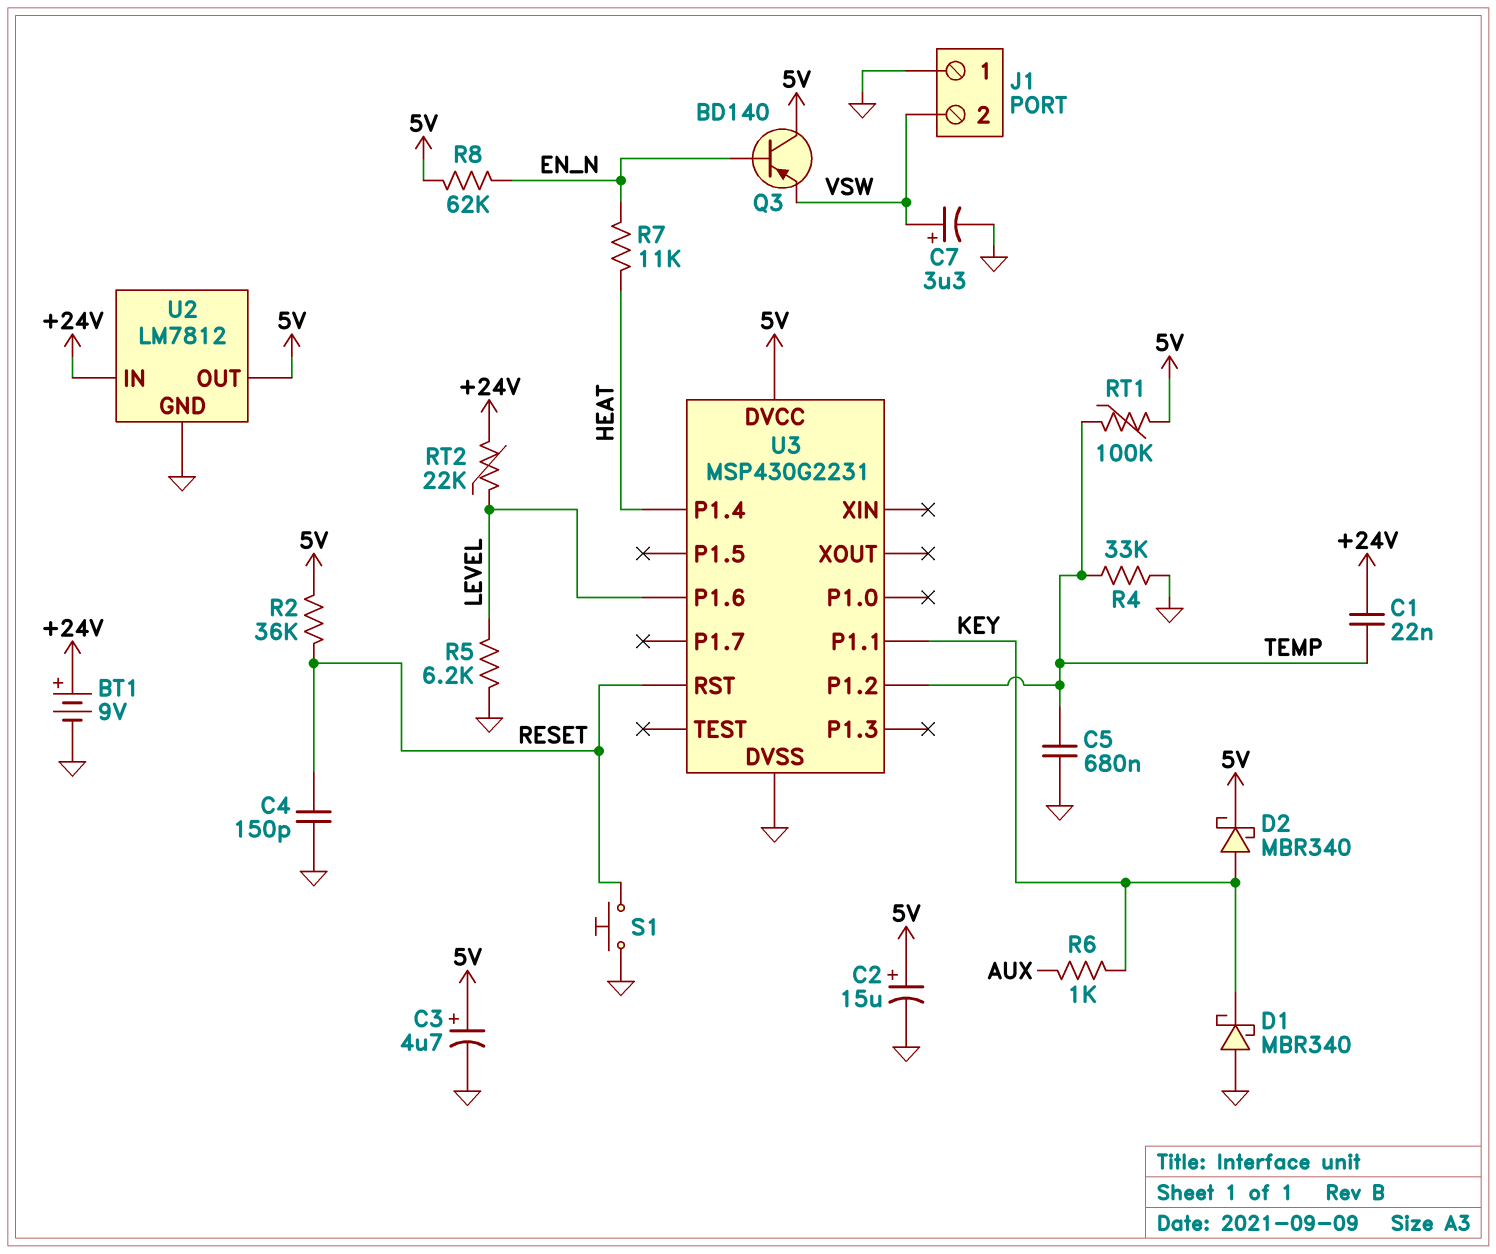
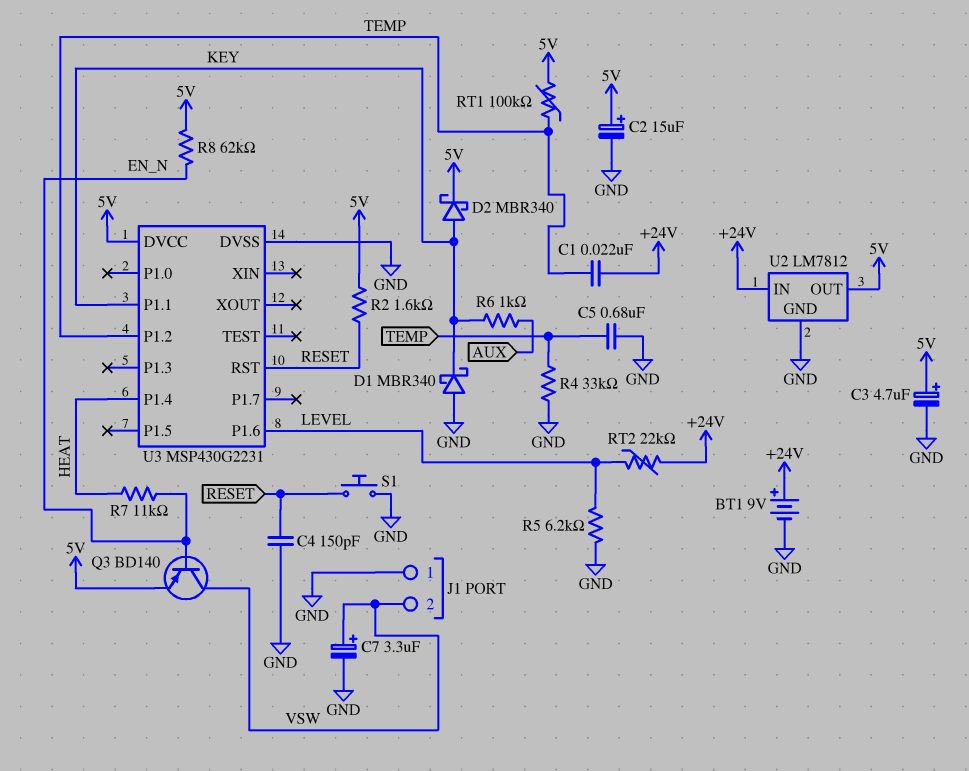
Q3: PNP BD140 (B EN_N, C 5V, E VSW) -> PNP BD140 (B EN_N, C VSW, E 5V)
R2: 36k (5V, RESET) -> 1.6k (5V, RESET)

